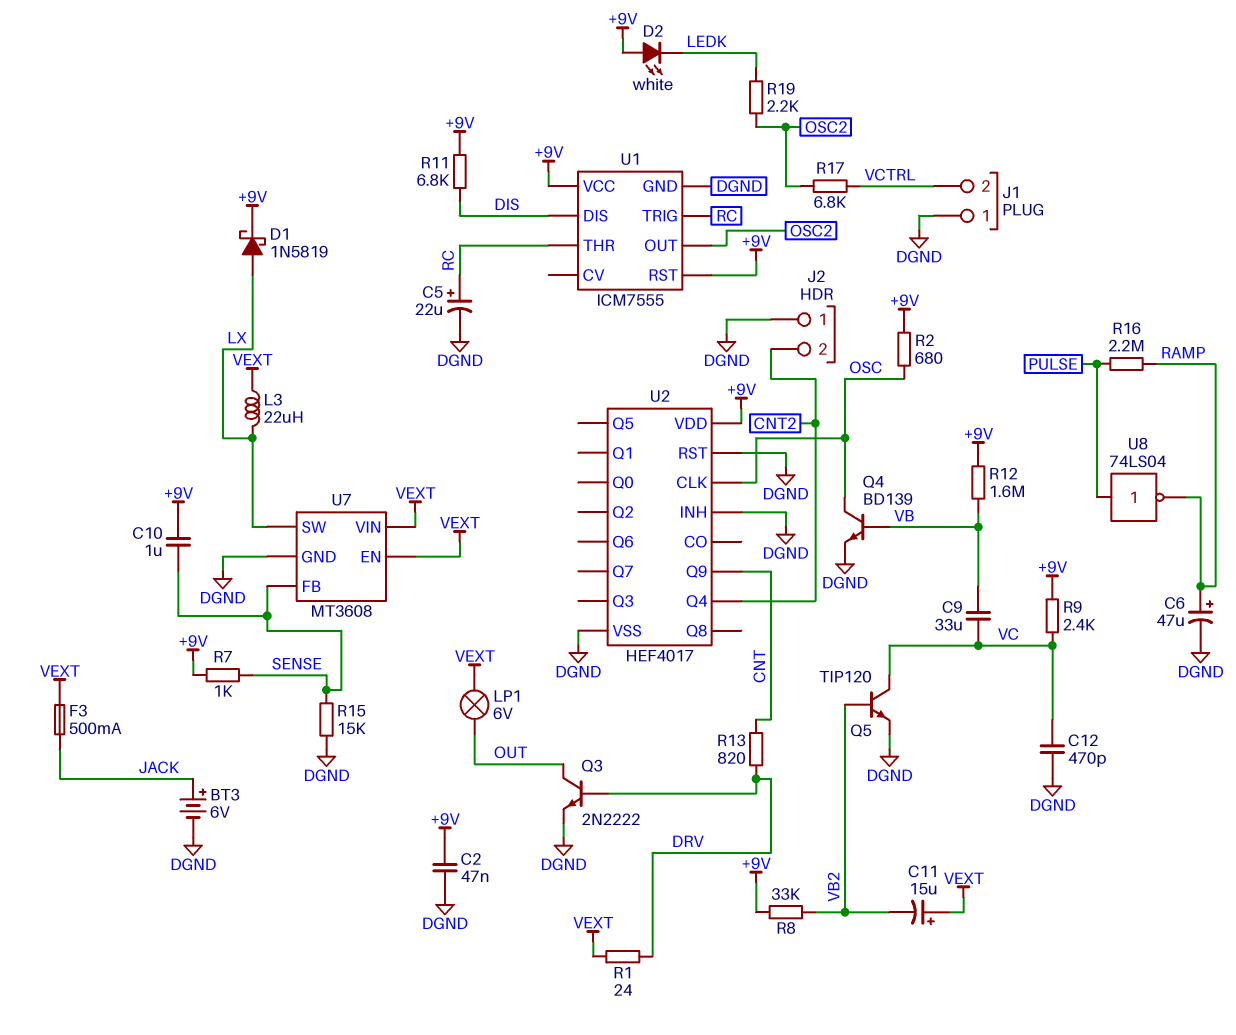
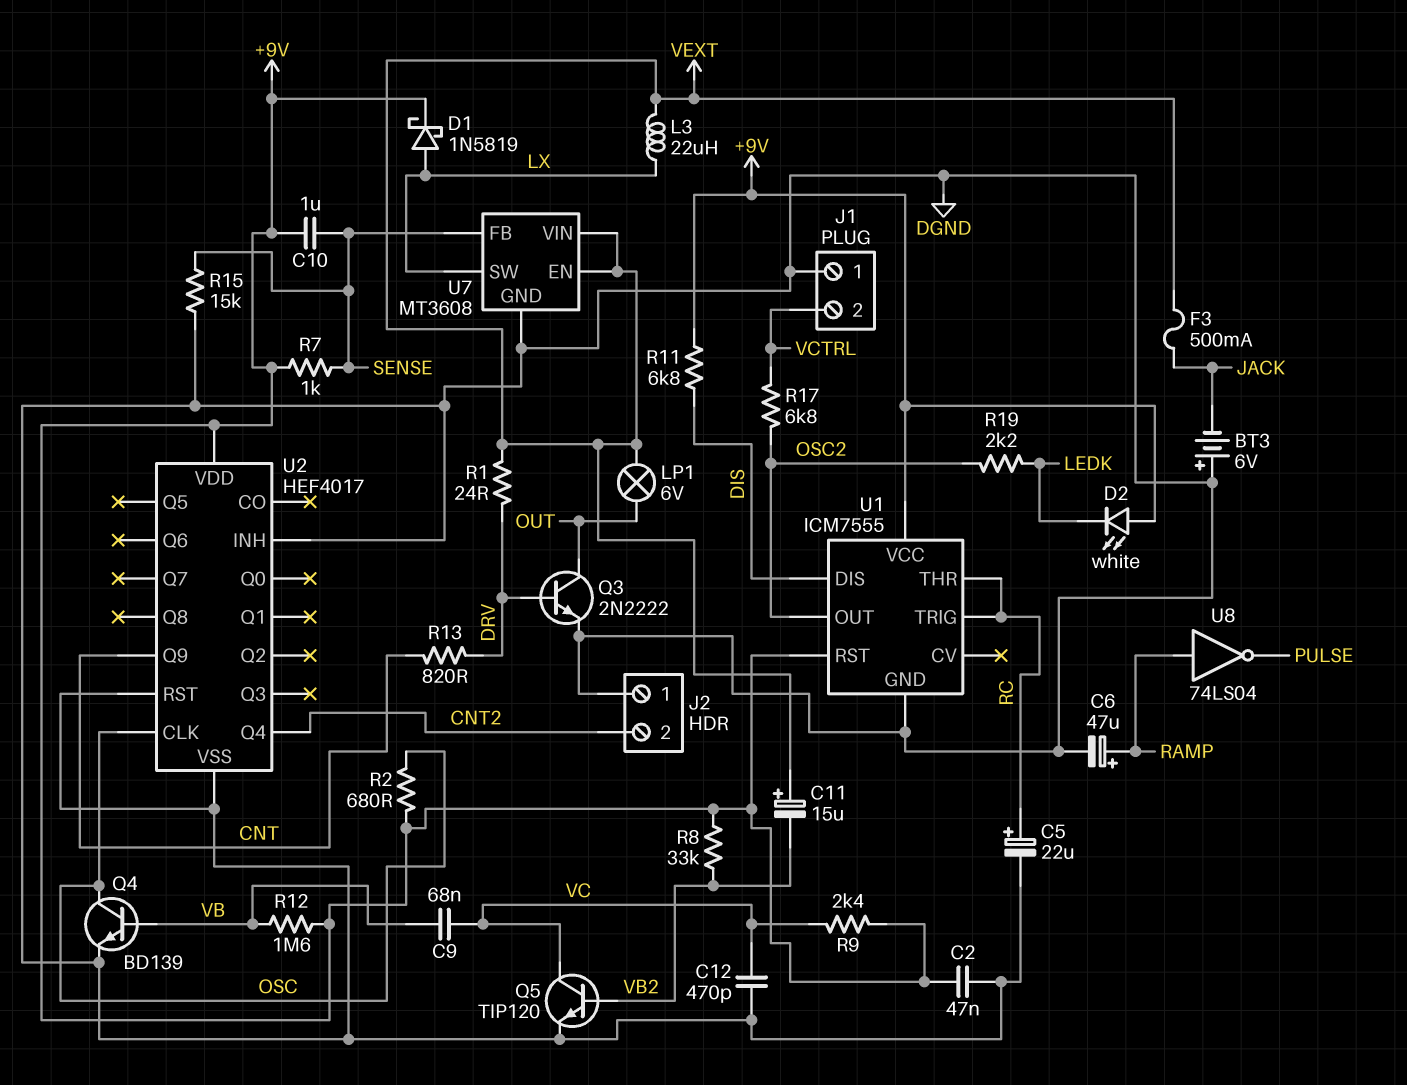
BT3: 6V (plus JACK, minus DGND) -> 6V (plus DGND, minus JACK)
C9: 33uF (VB, VC) -> 68nF (VB, VC)
R16: 2.2M (PULSE, RAMP) -> none
U8: NOT 74LS04 (in PULSE, out RAMP) -> NOT 74LS04 (in RAMP, out PULSE)

